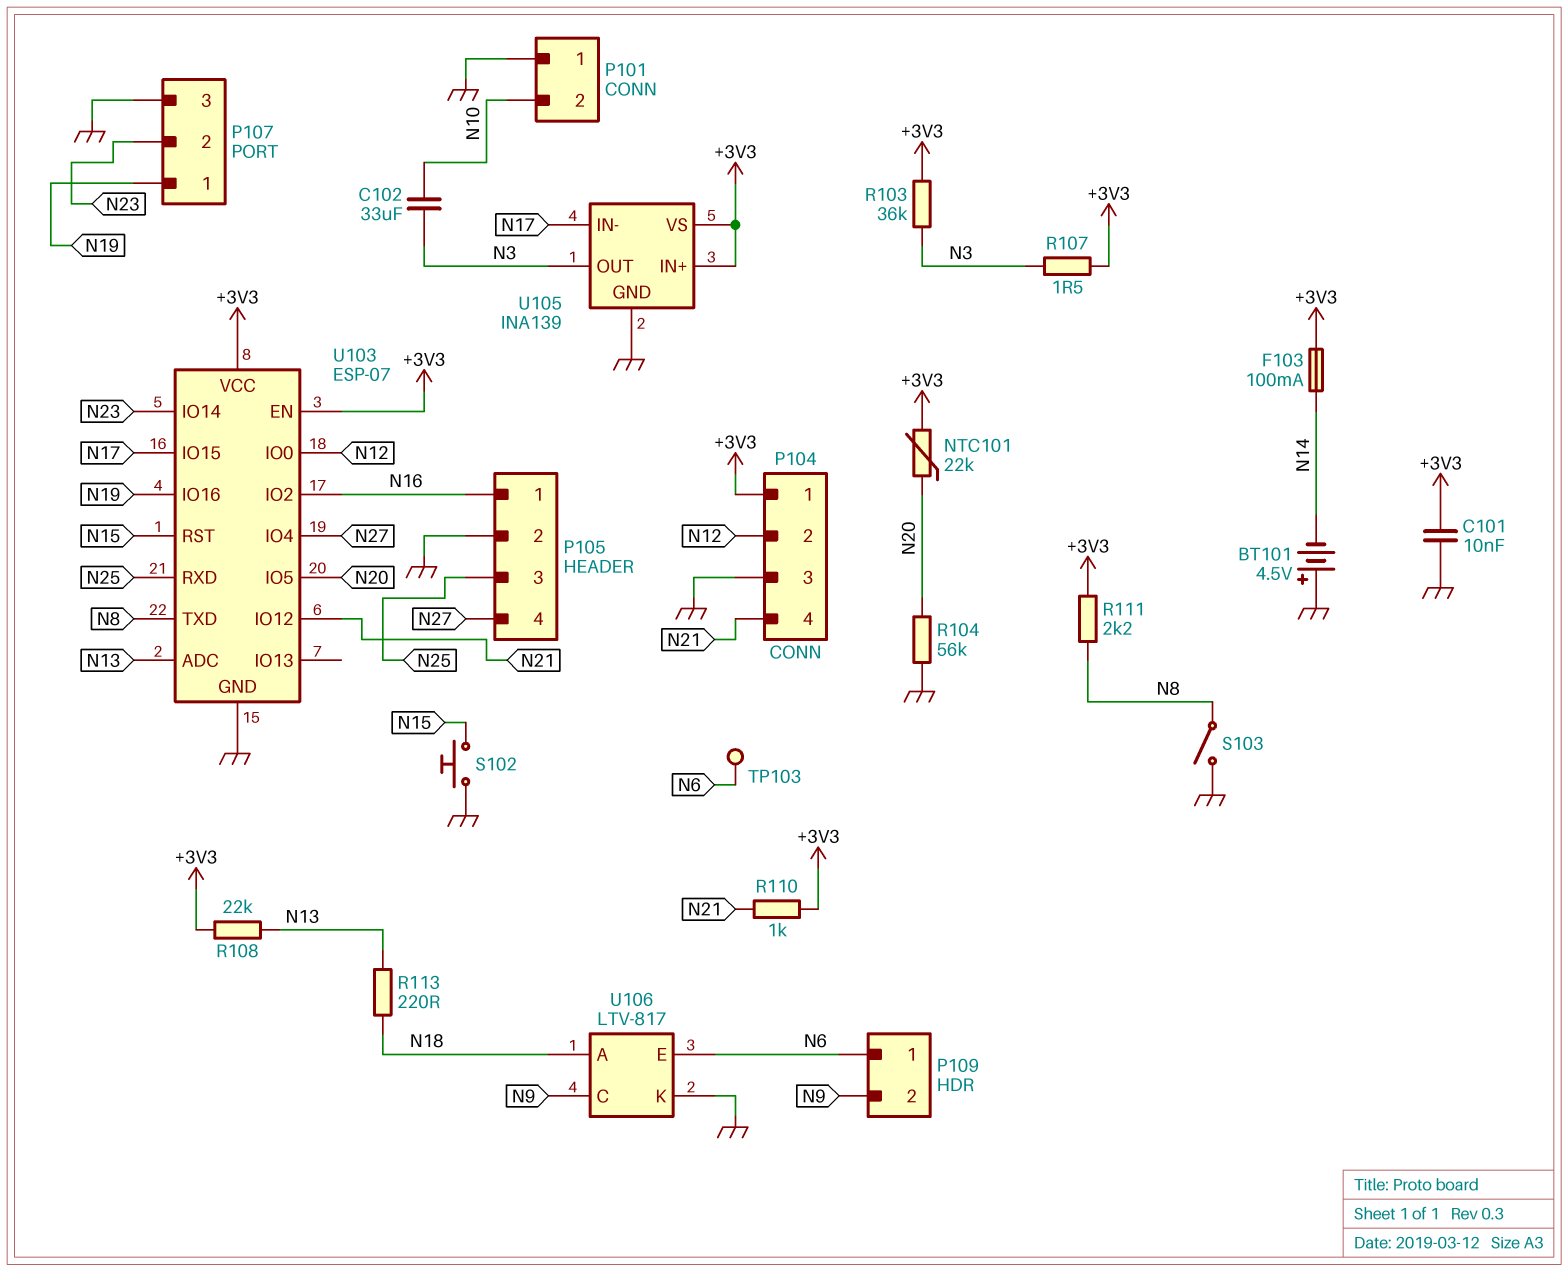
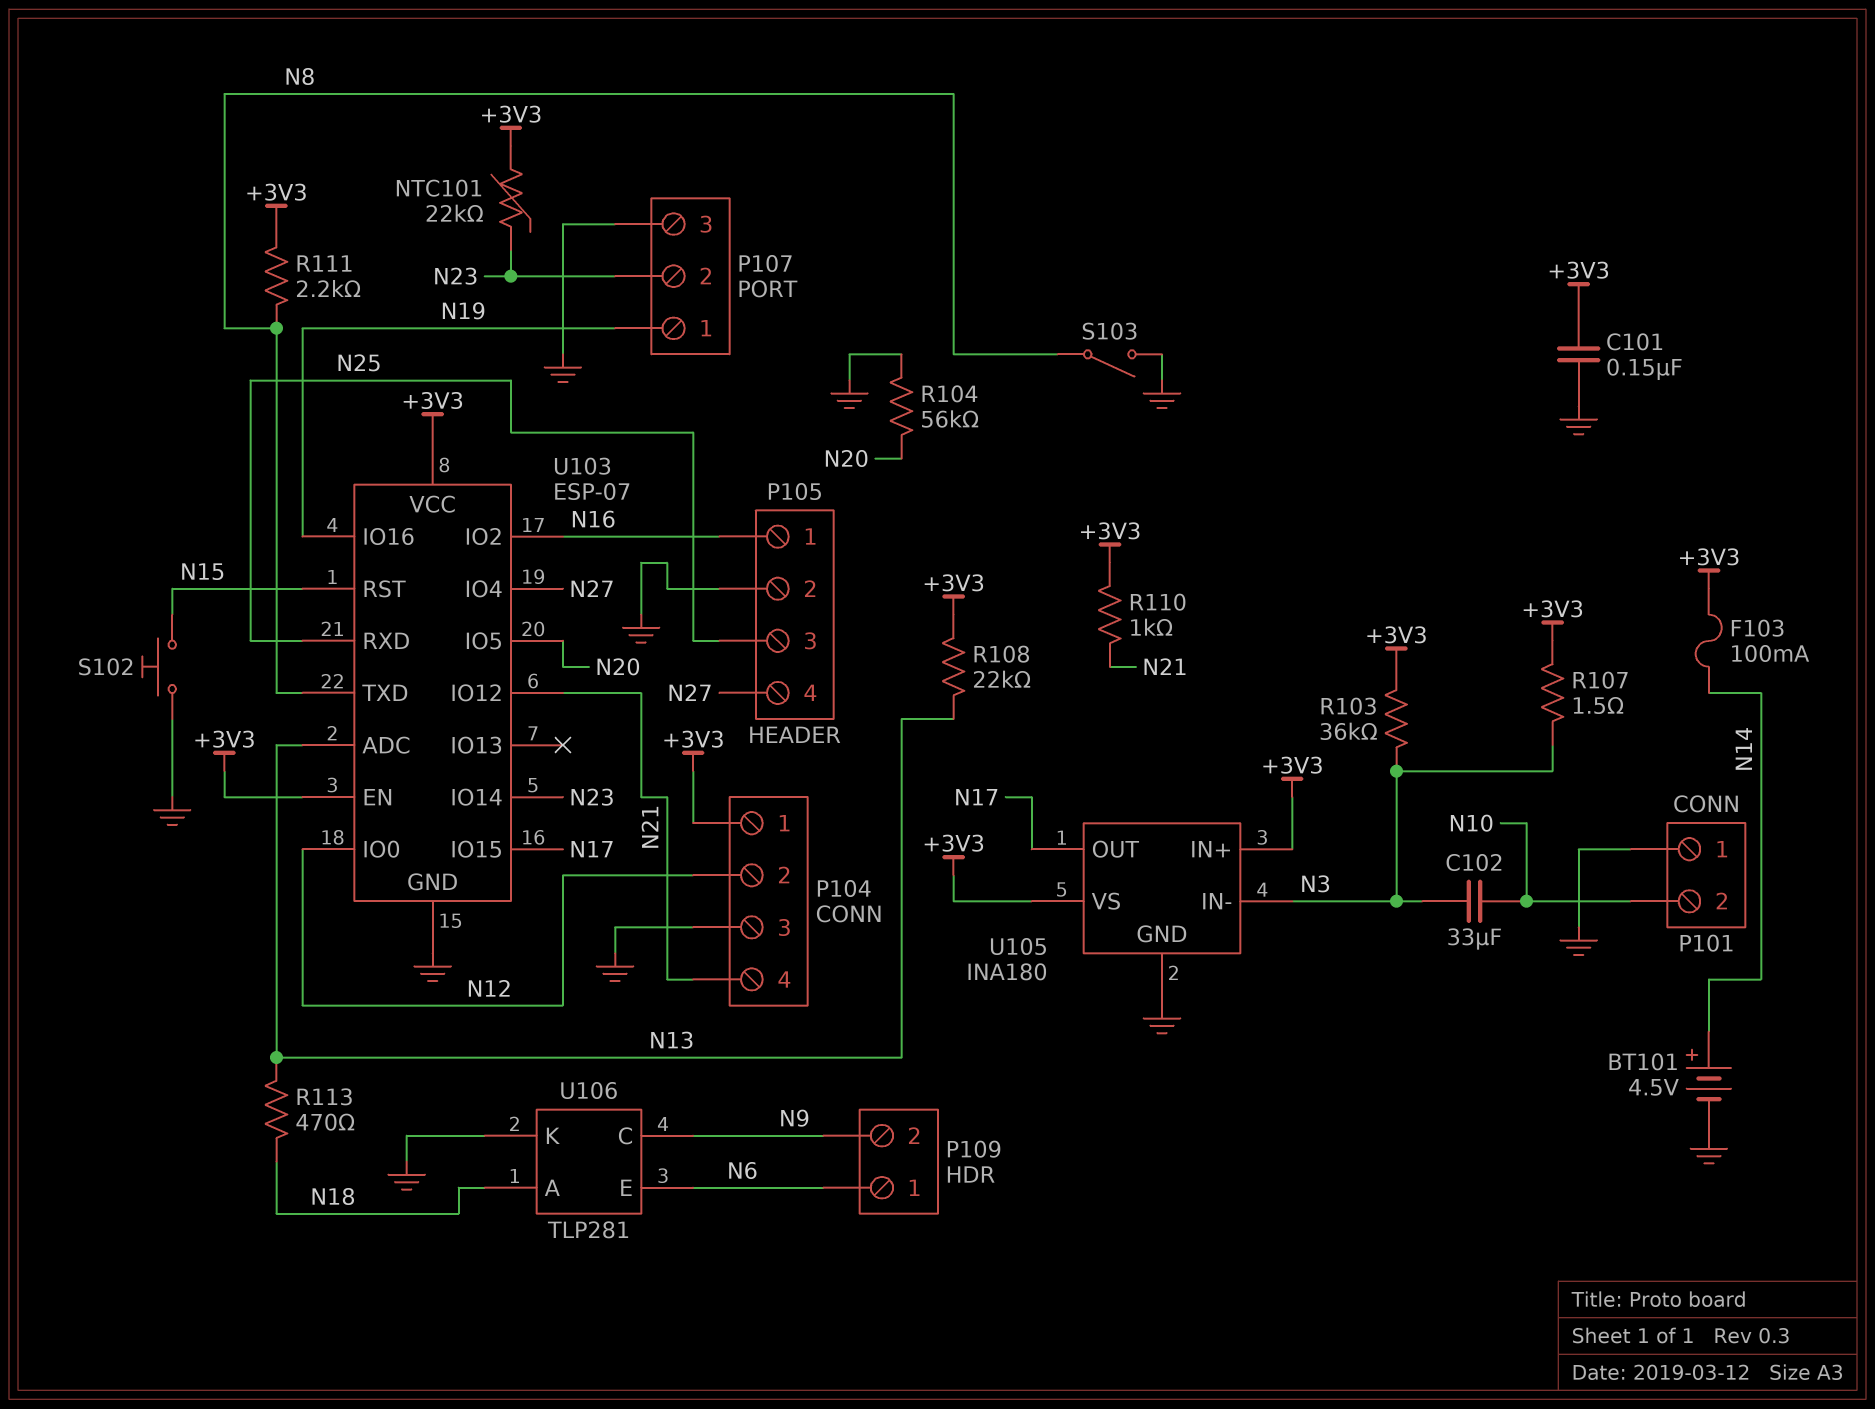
BT101: 4.5V (plus GND, minus N14) -> 4.5V (plus N14, minus GND)
C101: 10nF (+3V3, GND) -> 150nF (+3V3, GND)
NTC101: 22k (+3V3, N20) -> 22k (+3V3, N23)
R113: 220 (N13, N18) -> 470 (N13, N18)
TP103: test point (N6) -> none
U105: INA139 -> INA180
U105 pin IN-: N17 -> N3
U105 pin OUT: N3 -> N17
U106: LTV-817 -> TLP281

